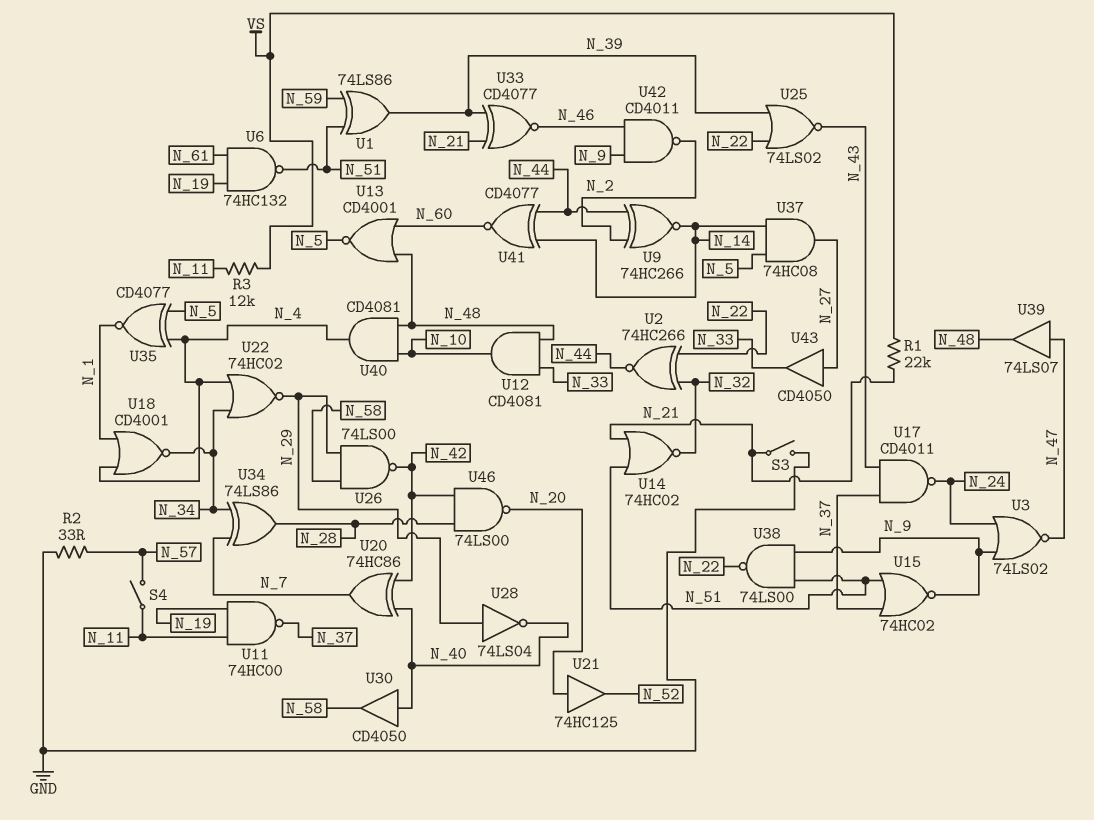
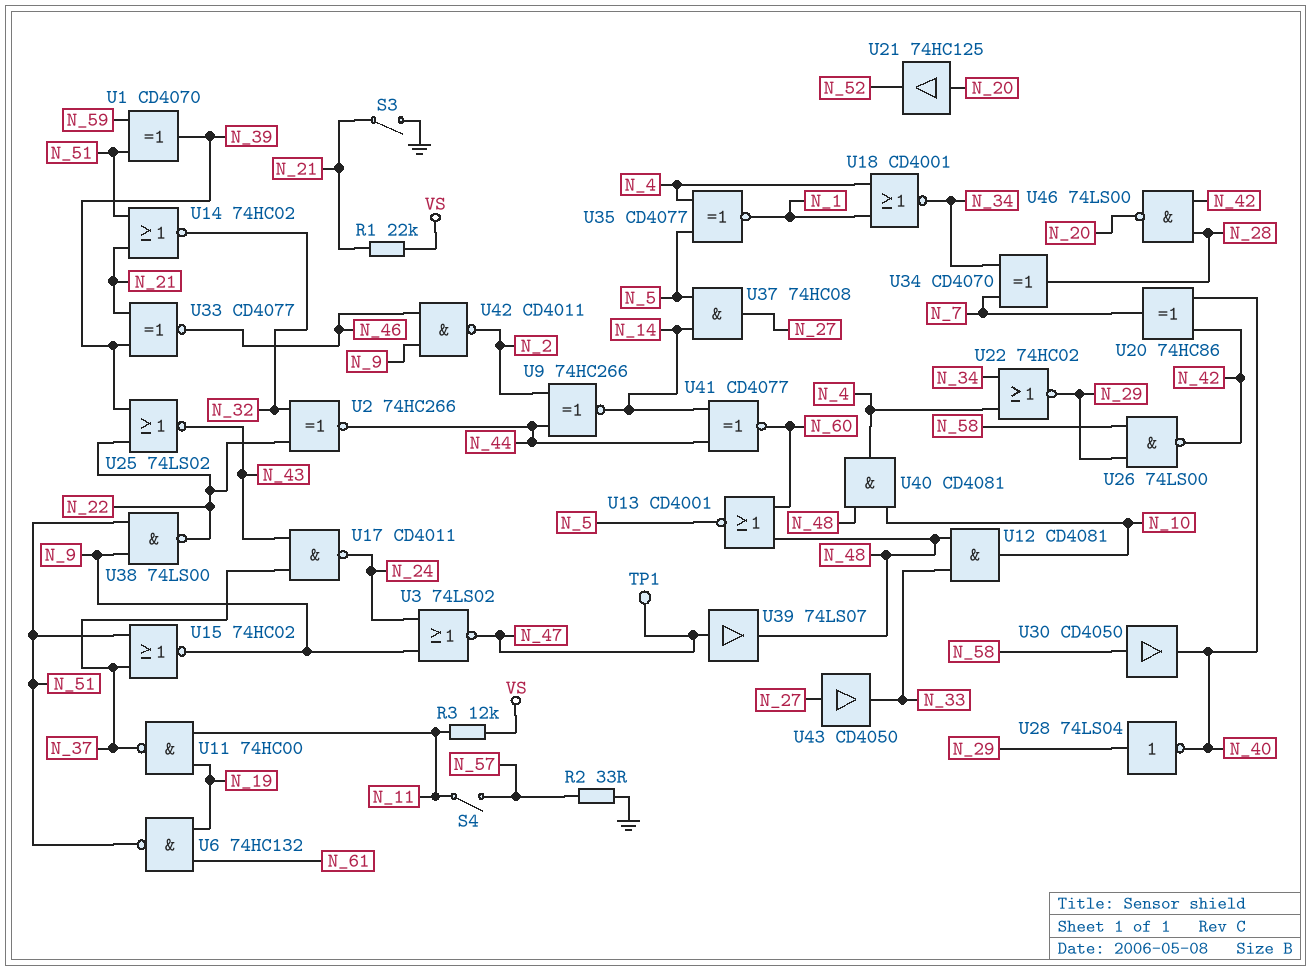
TP1: none -> test point (N_47)
U1: XOR 74LS86 (in N_51, in N_59, out N_39) -> XOR CD4070 (in N_51, in N_59, out N_39)
U30: buffer CD4050 (in N_40, out N_58) -> buffer CD4050 (in N_58, out N_40)
U34: XOR 74LS86 (in N_7, in N_34, out N_28) -> XOR CD4070 (in N_7, in N_34, out N_28)

